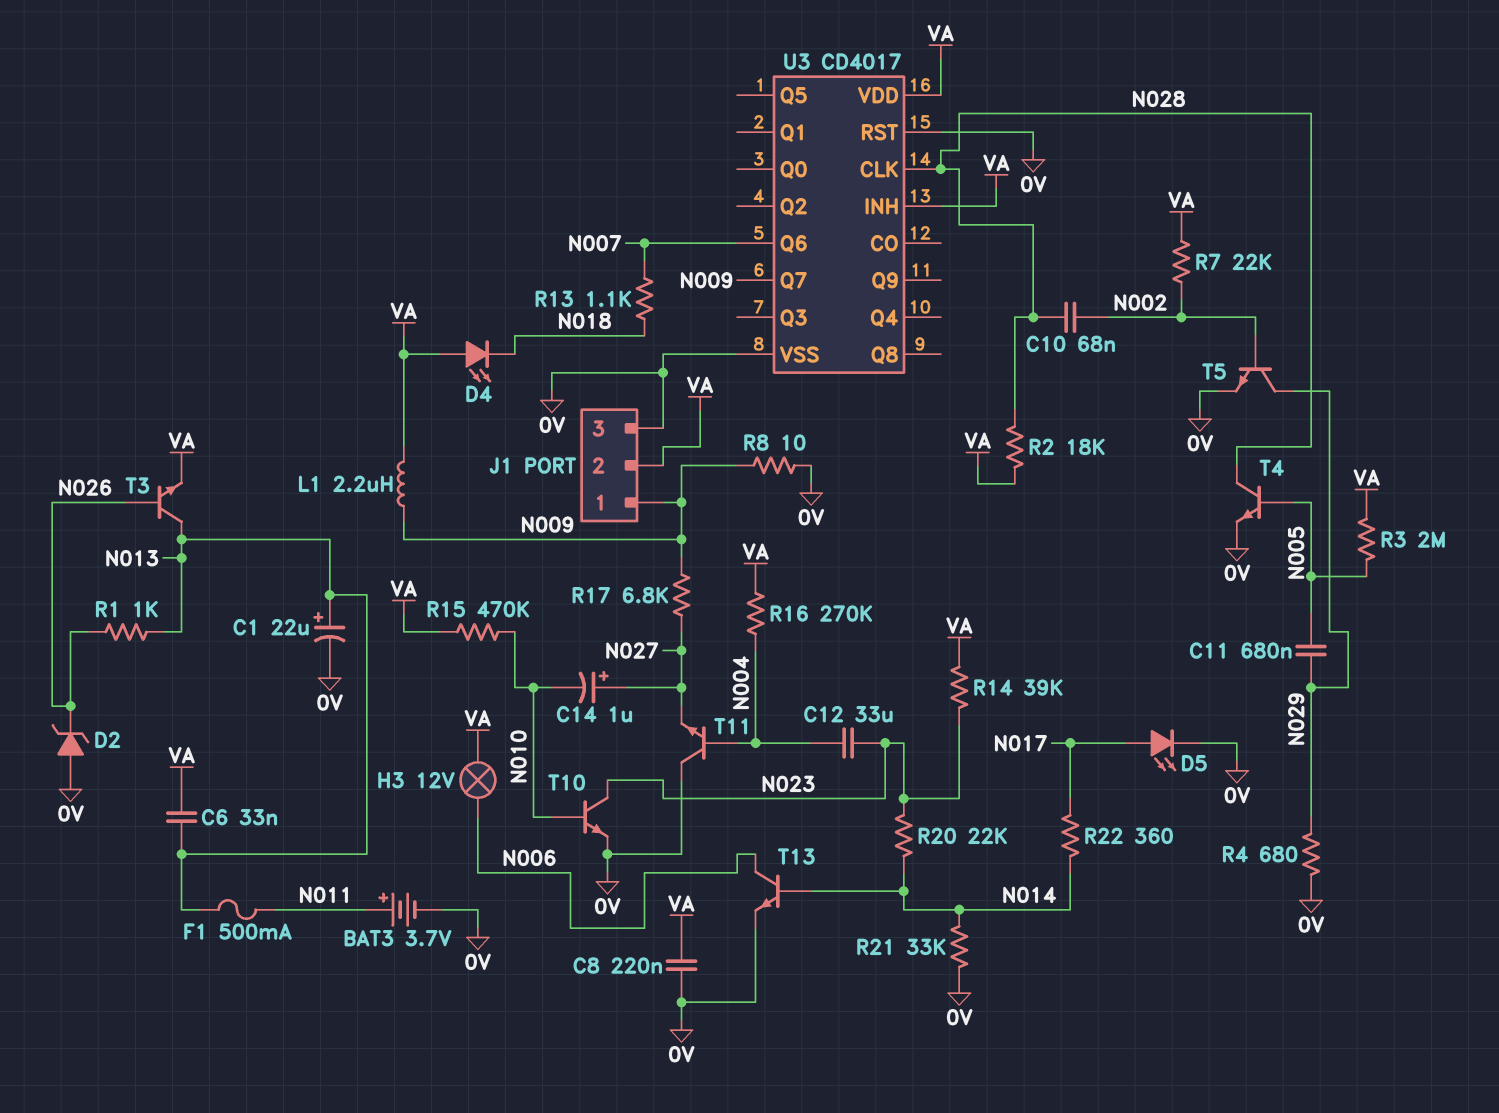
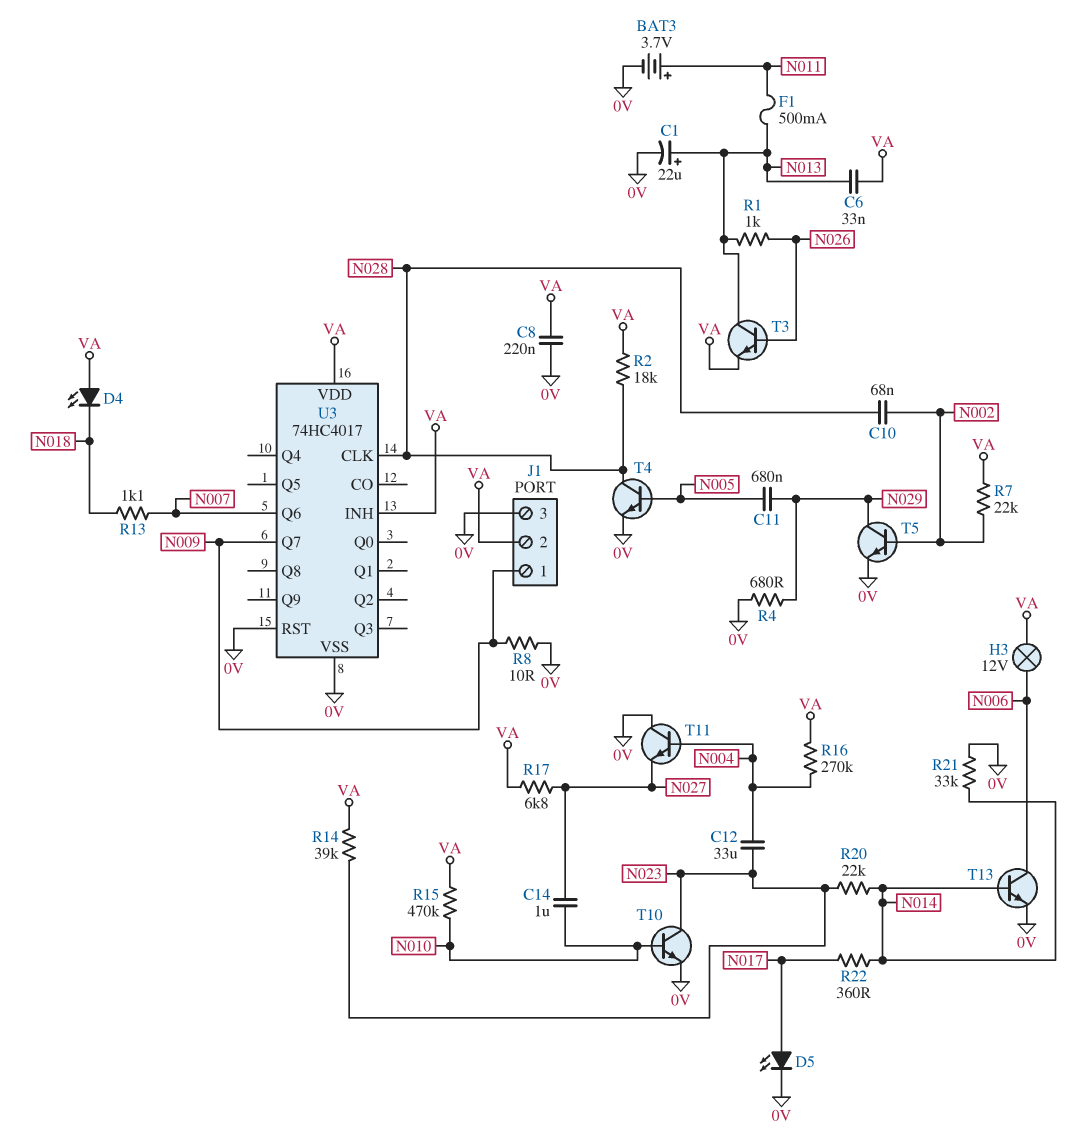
C14: 1uF (plus N027, minus N010) -> 1uF (N010, N027)
D2: zener (A 0V, K N026) -> none
L1: 2.2uH (N009, VA) -> none
R3: 2M (N005, VA) -> none
R17: 6.8k (N009, N027) -> 6.8k (N027, VA)
U3: CD4017 -> 74HC4017

